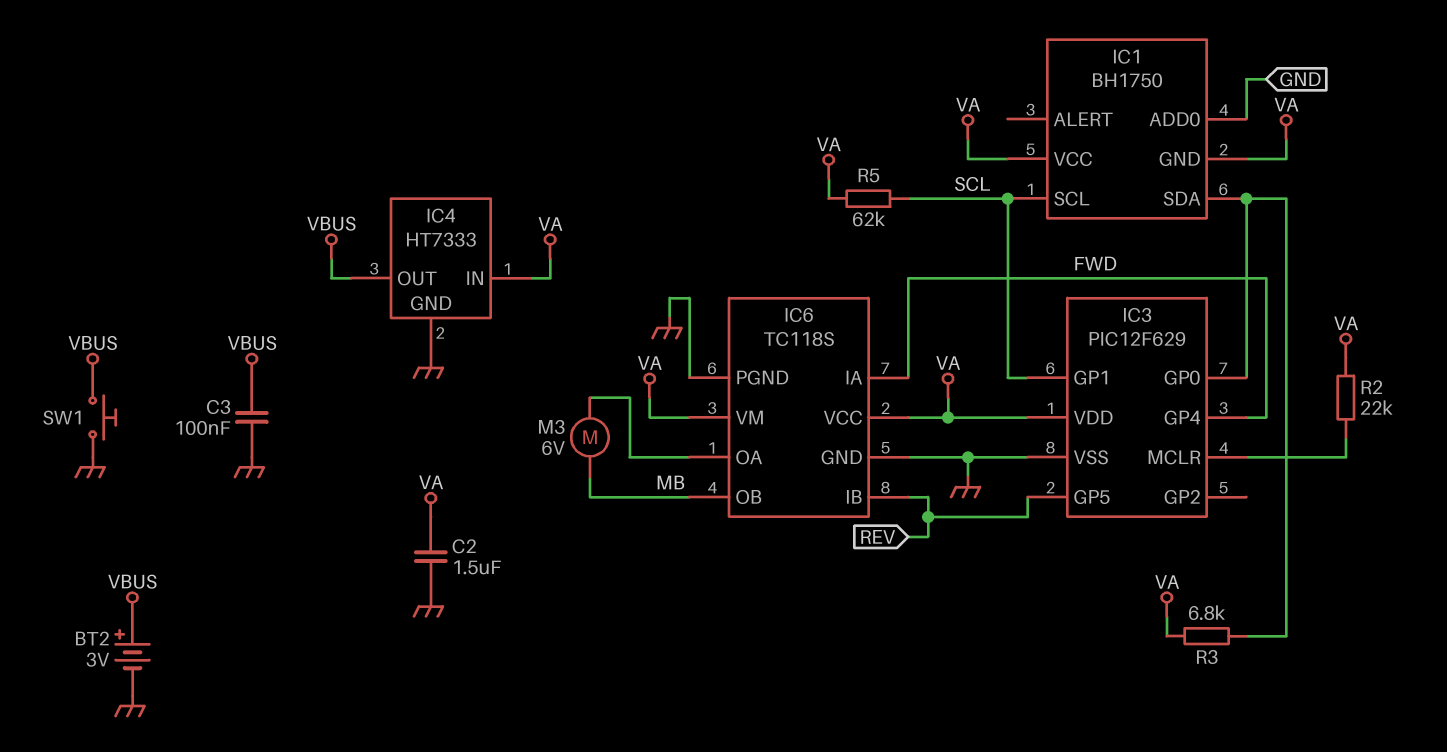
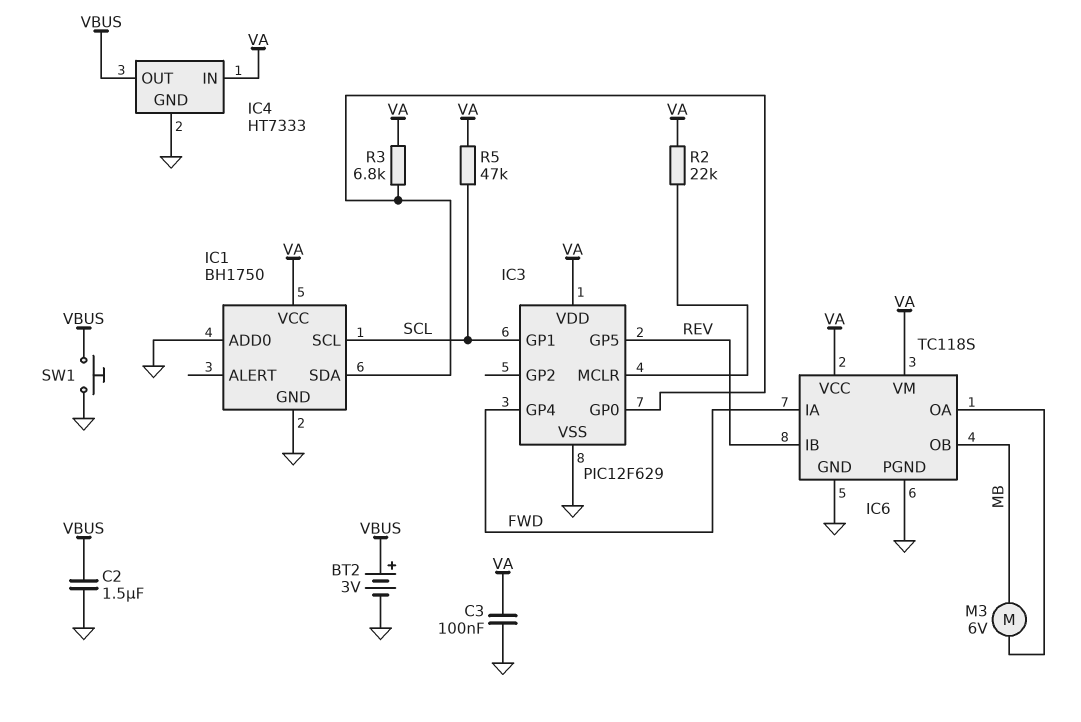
C2: 1.5uF (GND, VA) -> 1.5uF (GND, VBUS)
C3: 100nF (GND, VBUS) -> 100nF (GND, VA)
IC1 pin GND: VA -> GND
R5: 62k (SCL, VA) -> 47k (SCL, VA)

